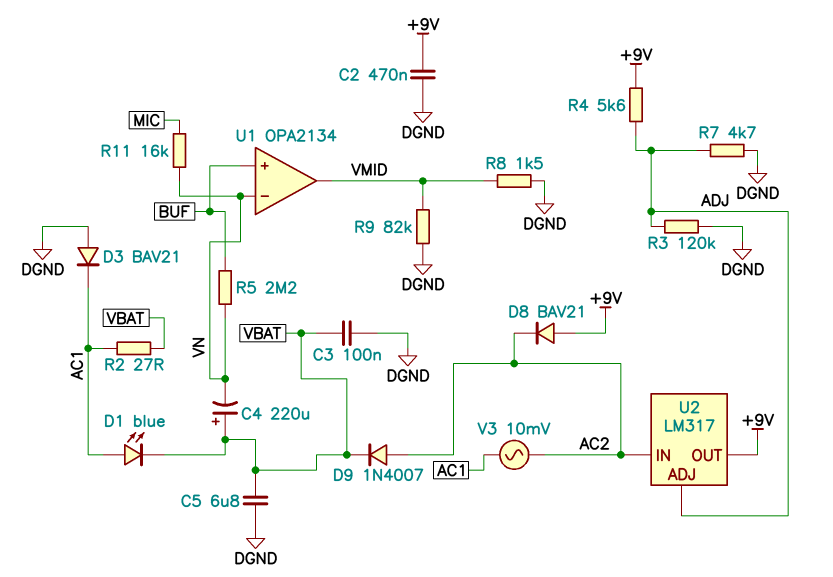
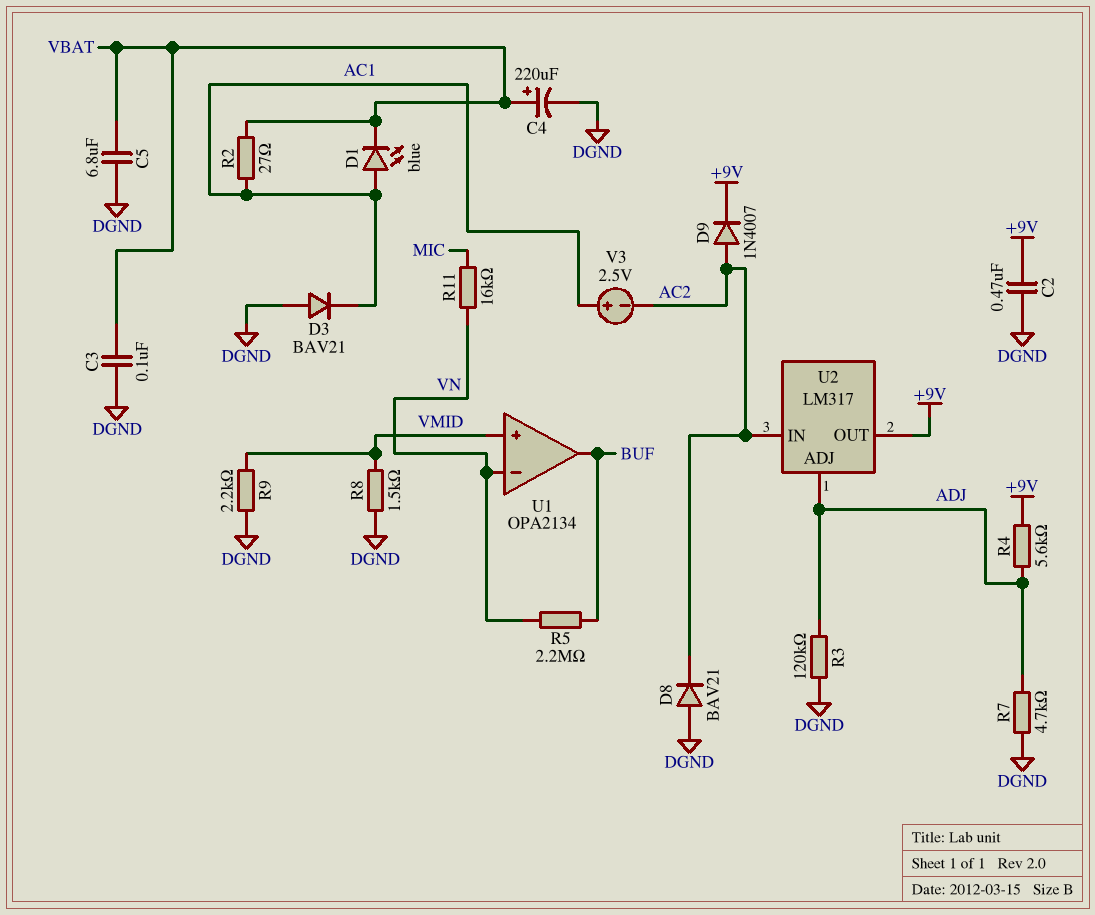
C4: 220uF (plus VBAT, minus VN) -> 220uF (plus VBAT, minus DGND)
D8: diode BAV21 (A +9V, K AC2) -> diode BAV21 (A DGND, K AC2)
D9: diode 1N4007 (A AC2, K VBAT) -> diode 1N4007 (A AC2, K +9V)
R9: 82k (DGND, VMID) -> 2.2k (DGND, VMID)
U1 pin in+: BUF -> VMID
U1 pin out: VMID -> BUF
V3: AC 10mV (AC1, AC2) -> 2.5V (plus AC1, minus AC2)

